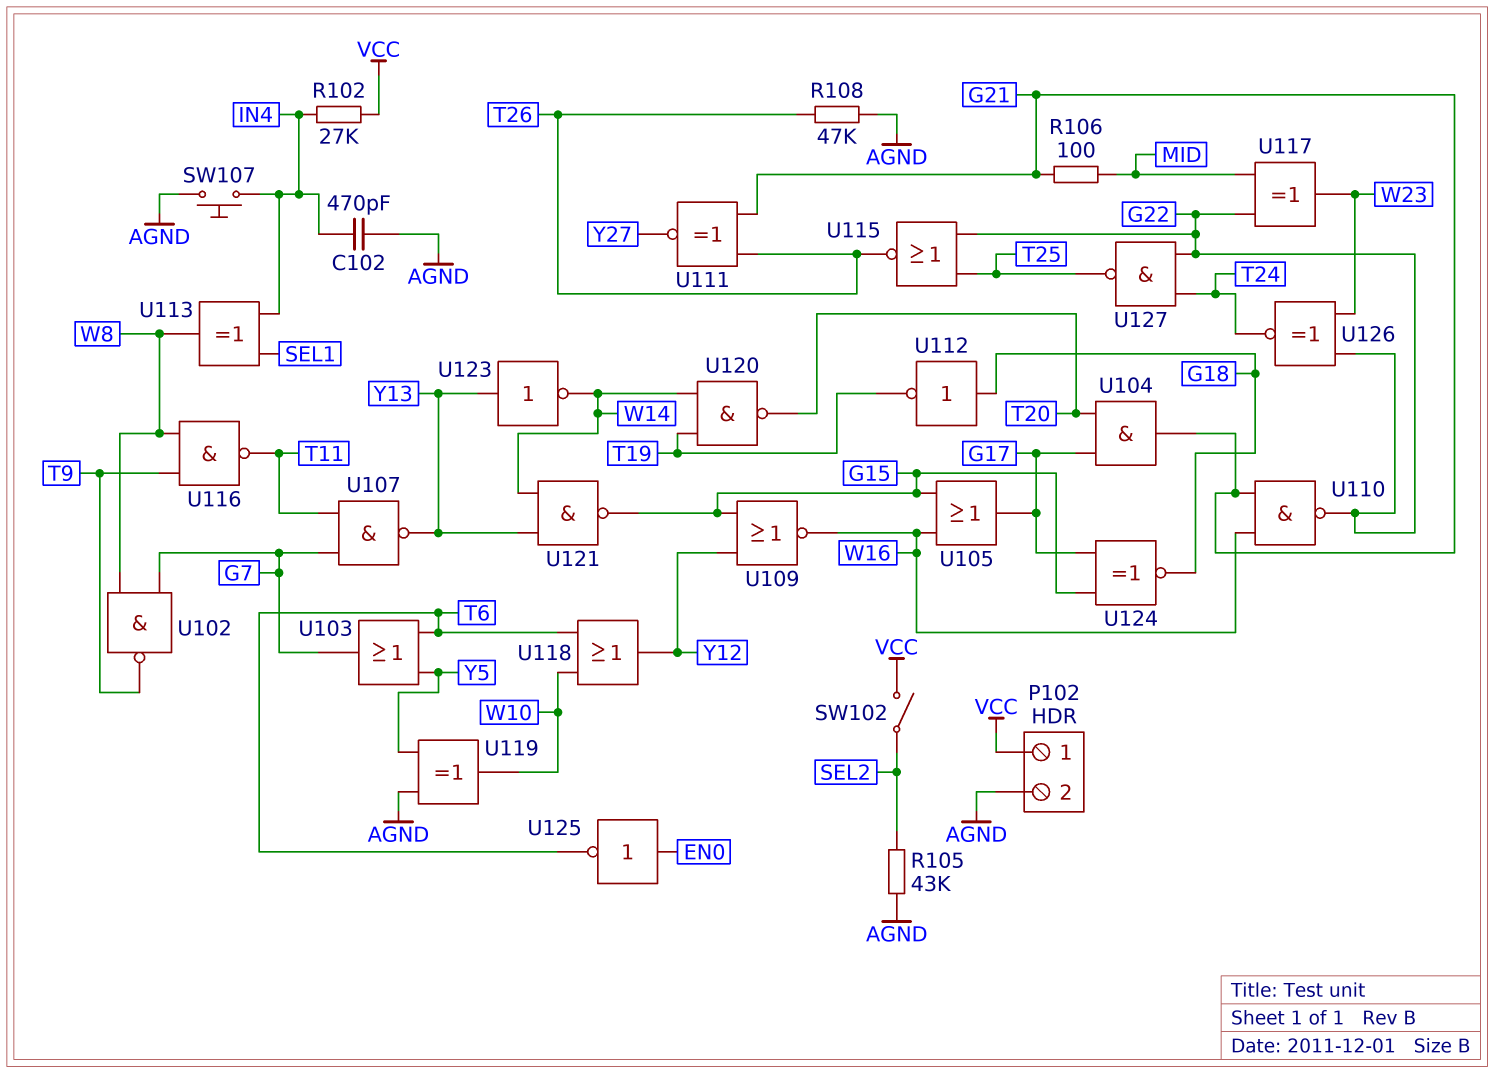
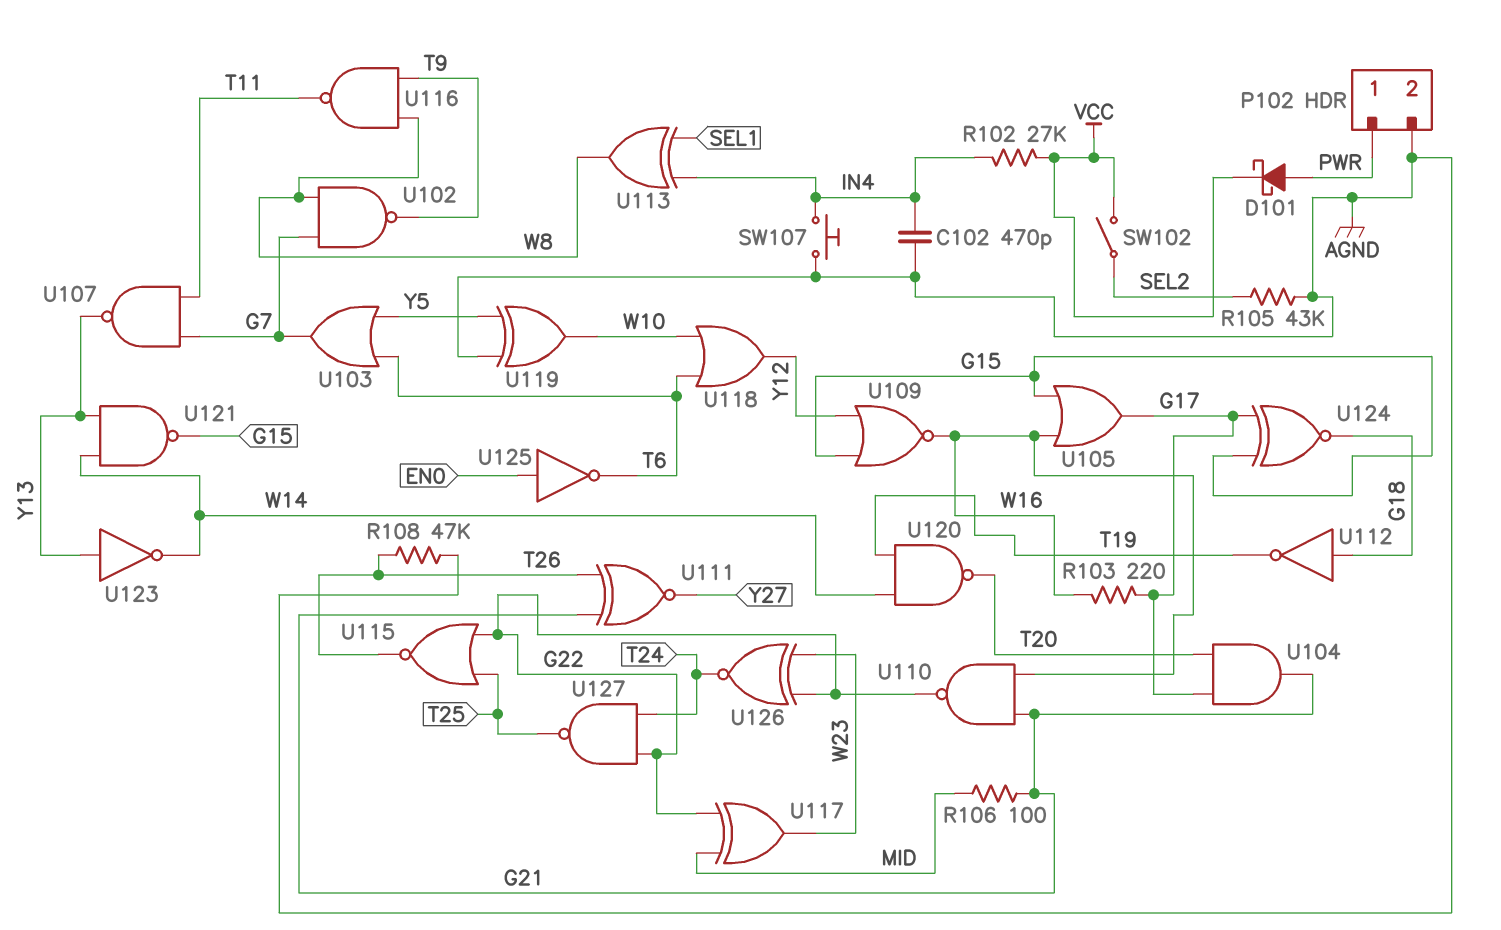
D101: none -> schottky (A PWR, K VCC)
P102 pin 1: VCC -> PWR
R103: none -> 220 (G17, W16)

